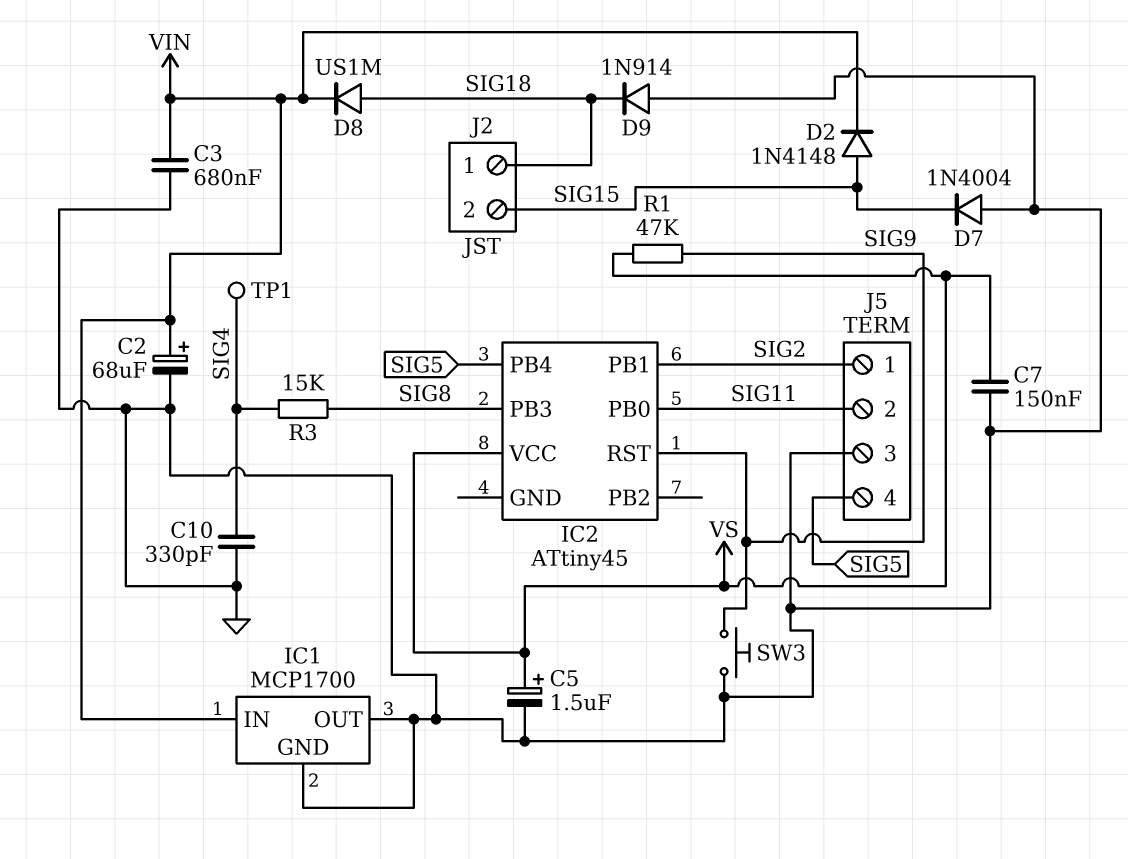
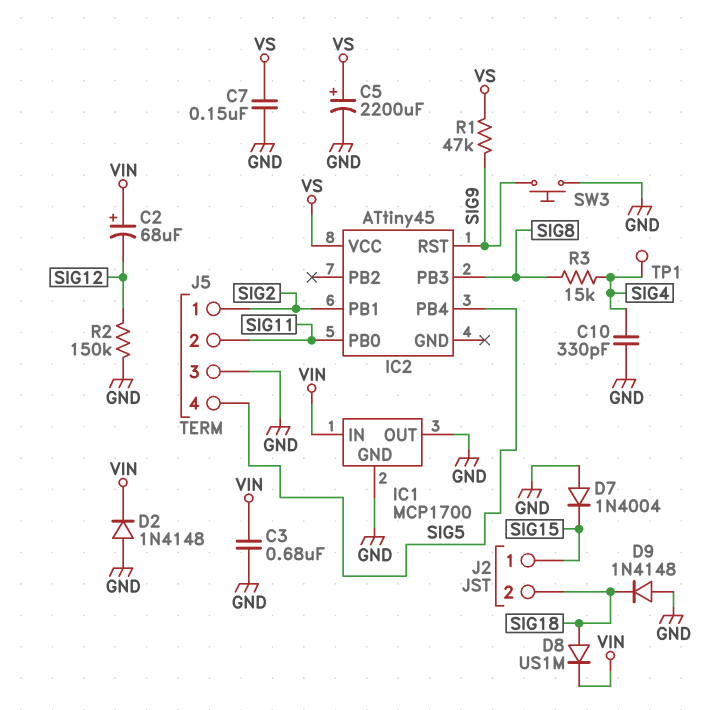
C2: 68uF (plus VIN, minus GND) -> 68uF (plus VIN, minus SIG12)
C5: 1.5uF (plus VS, minus GND) -> 2200uF (plus VS, minus GND)
D2: diode 1N4148 (A SIG15, K VIN) -> diode 1N4148 (A GND, K VIN)
D9: diode 1N914 (A GND, K SIG18) -> diode 1N4148 (A GND, K SIG18)
J2 pin 1: SIG18 -> SIG15
J2 pin 2: SIG15 -> SIG18
R2: none -> 150k (GND, SIG12)

